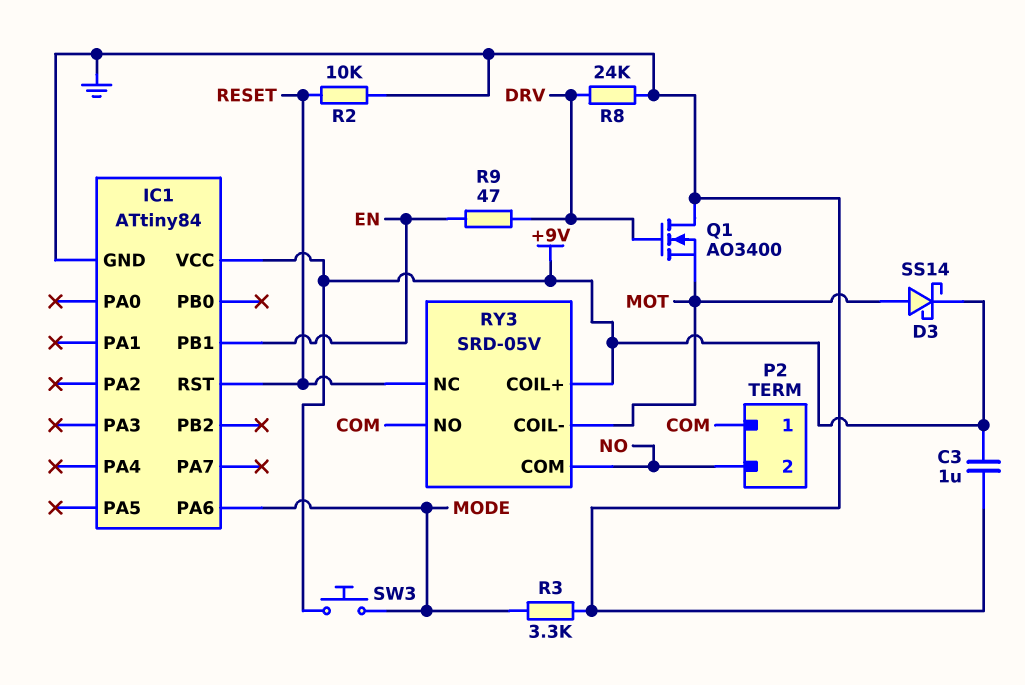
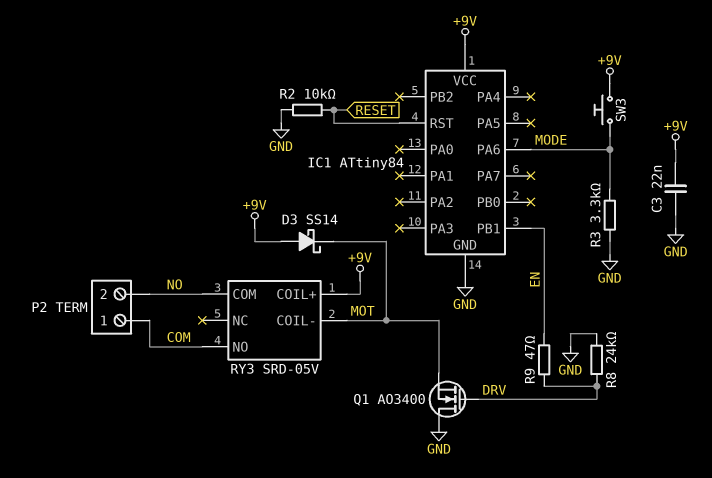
C3: 1uF (+9V, GND) -> 22nF (+9V, GND)
D3: schottky SS14 (A MOT, K +9V) -> schottky SS14 (A +9V, K MOT)
RY3 pin NC: RESET -> none

